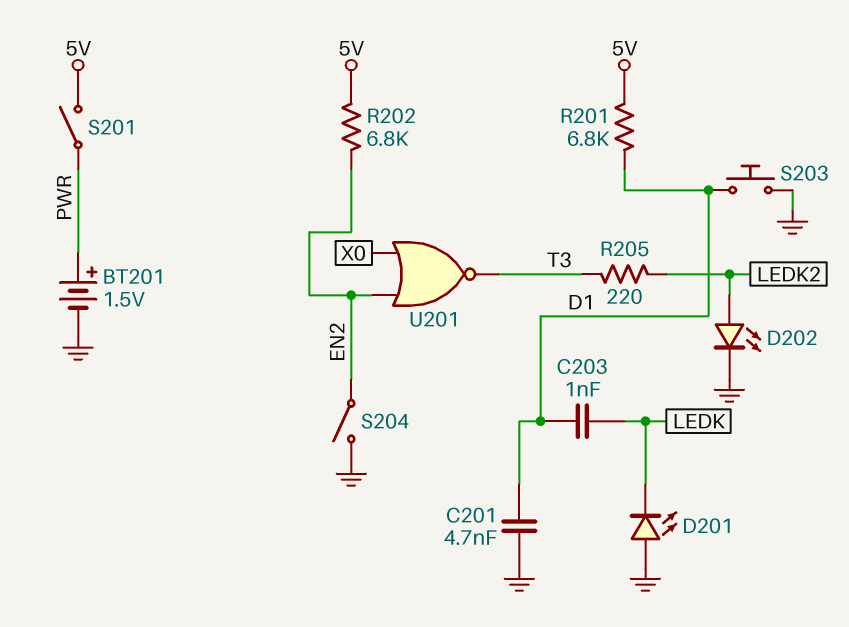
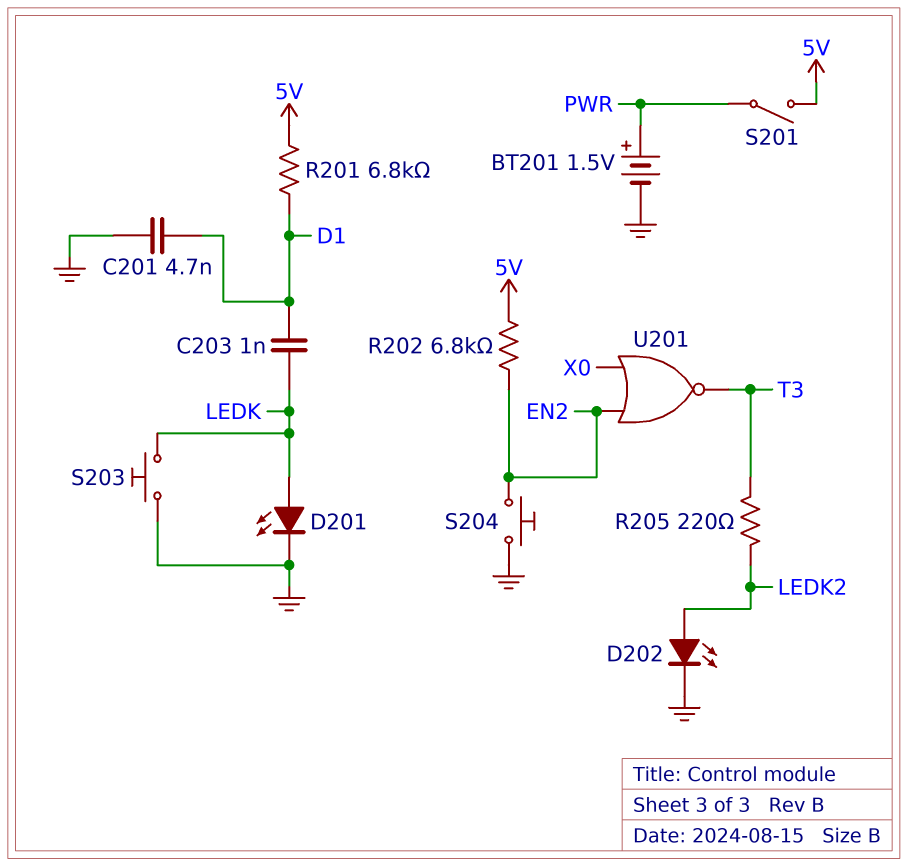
D201: LED (A GND, K LEDK) -> LED (A LEDK, K GND)
S203: button (D1, GND) -> button (GND, LEDK)
S204: switch (EN2, GND) -> button (EN2, GND)

